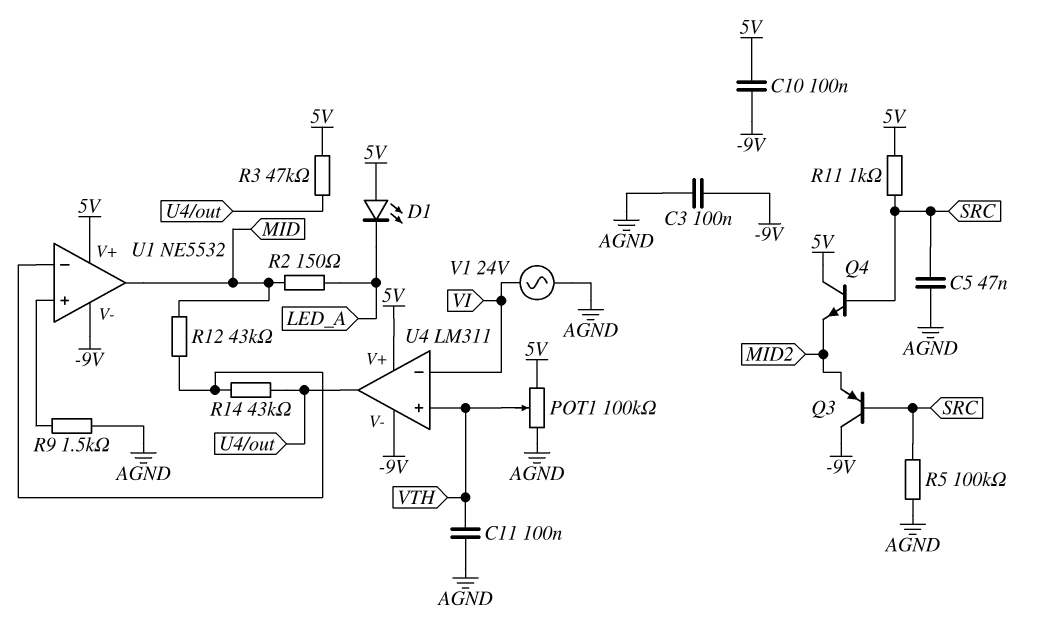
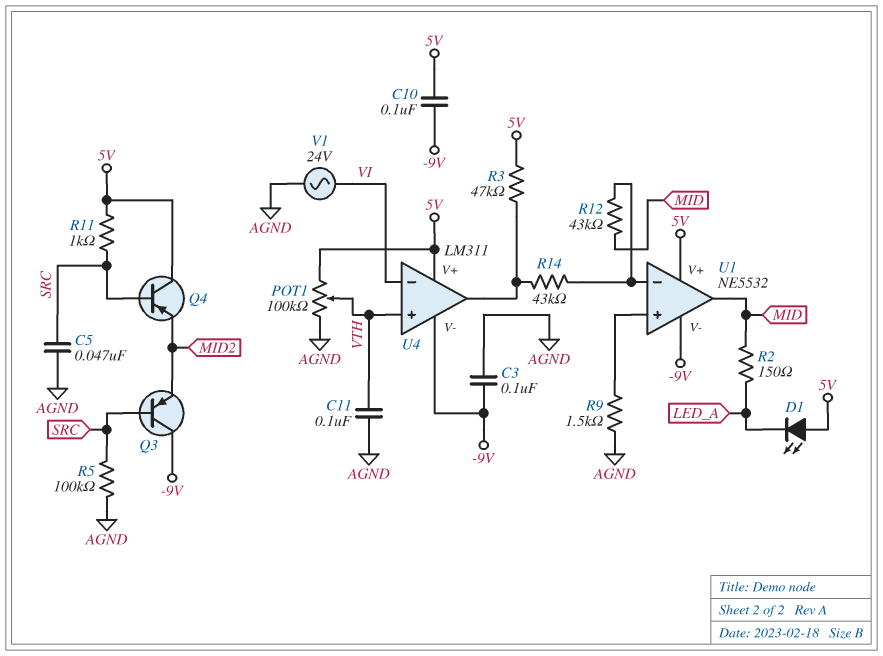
Q4: NPN (B SRC, C 5V, E MID2) -> PNP (B SRC, C 5V, E MID2)

